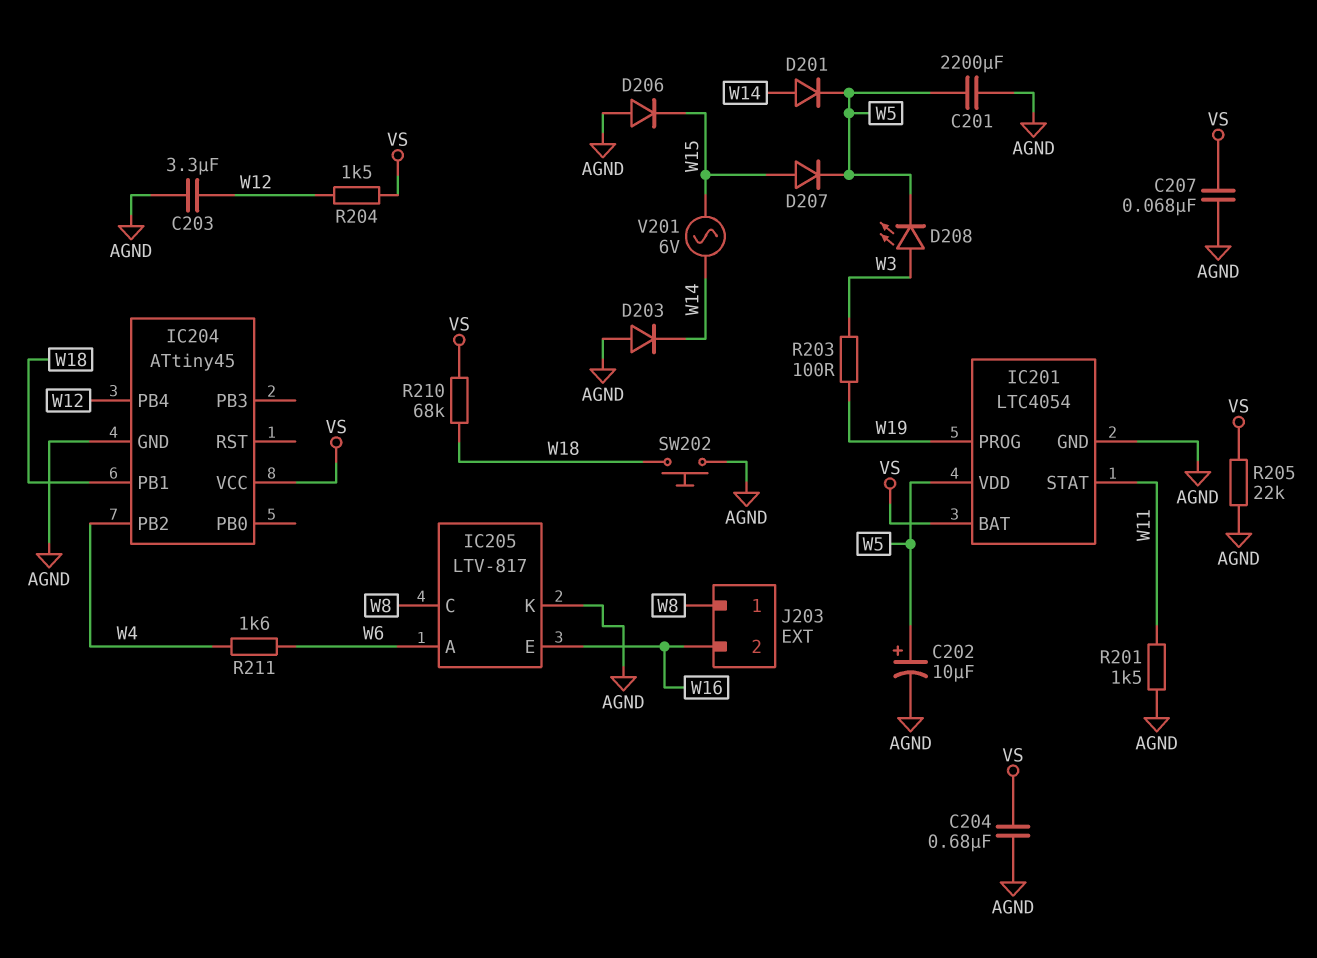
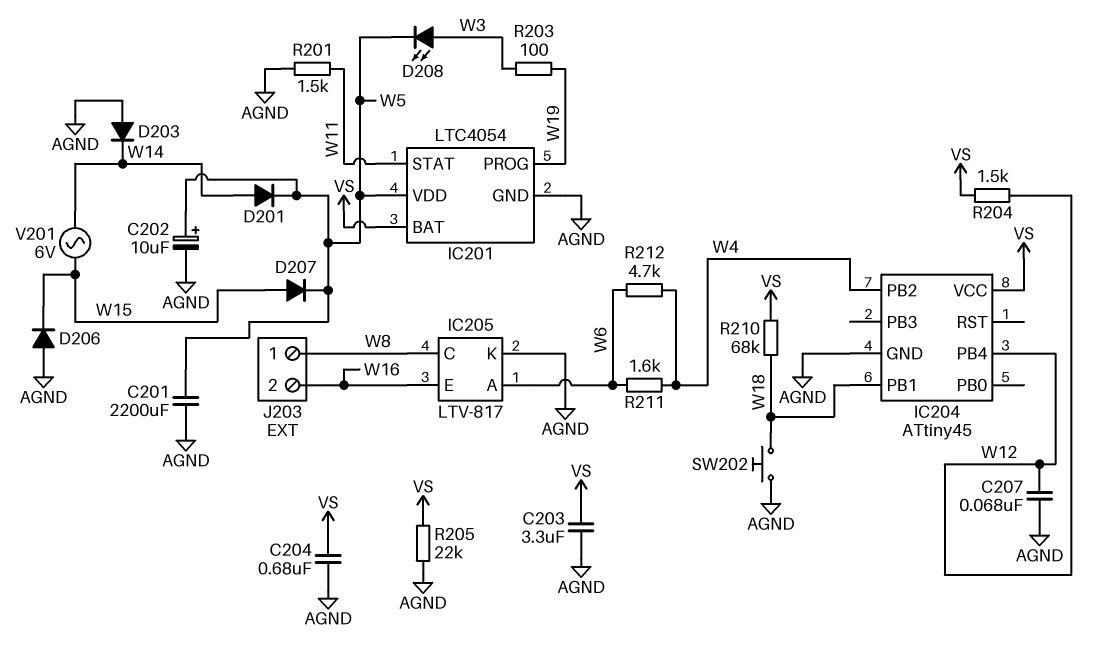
C203: 3.3uF (AGND, W12) -> 3.3uF (AGND, VS)
C207: 68nF (AGND, VS) -> 68nF (AGND, W12)
R212: none -> 4.7k (W4, W6)

